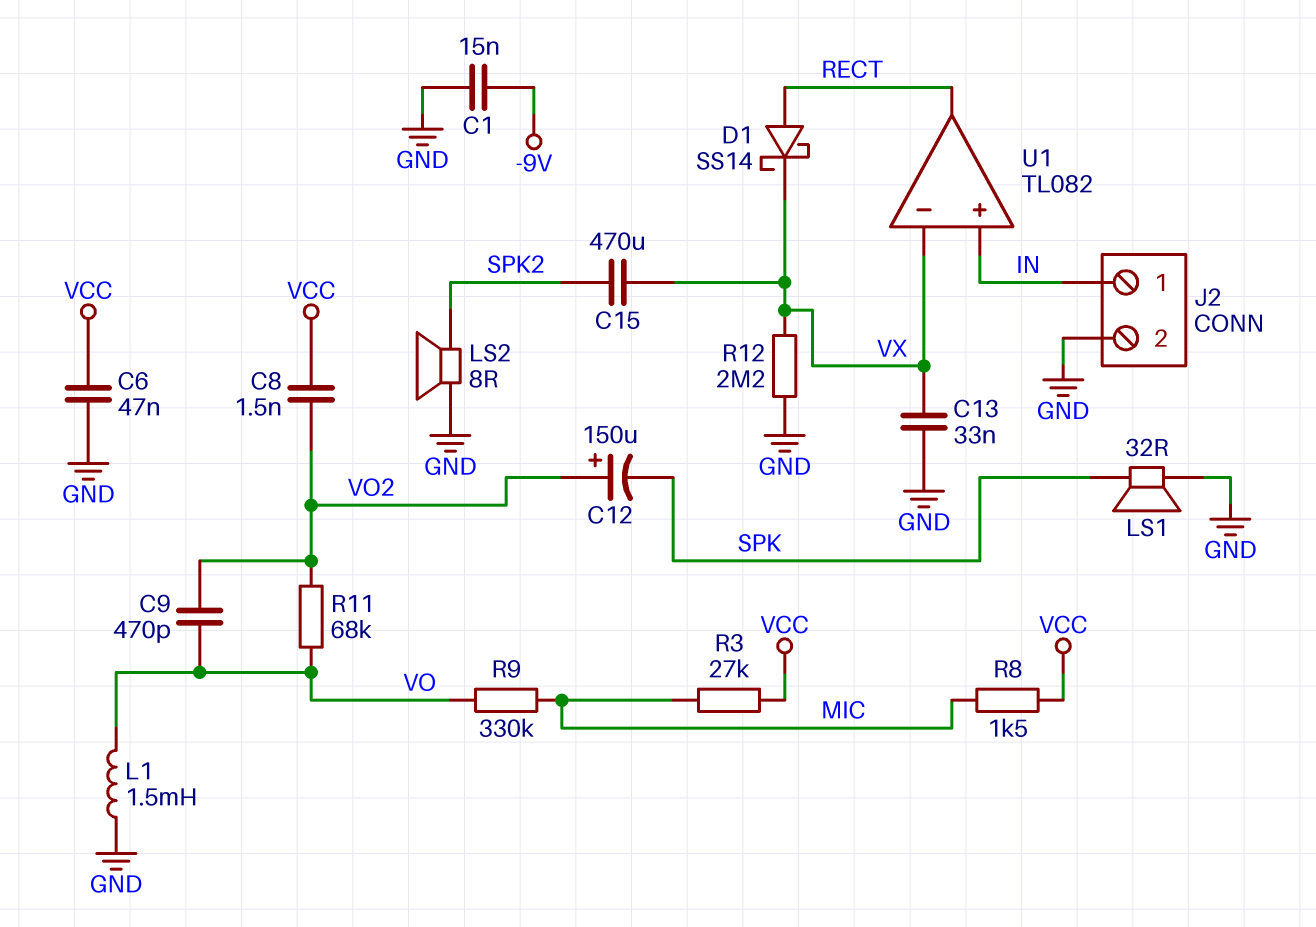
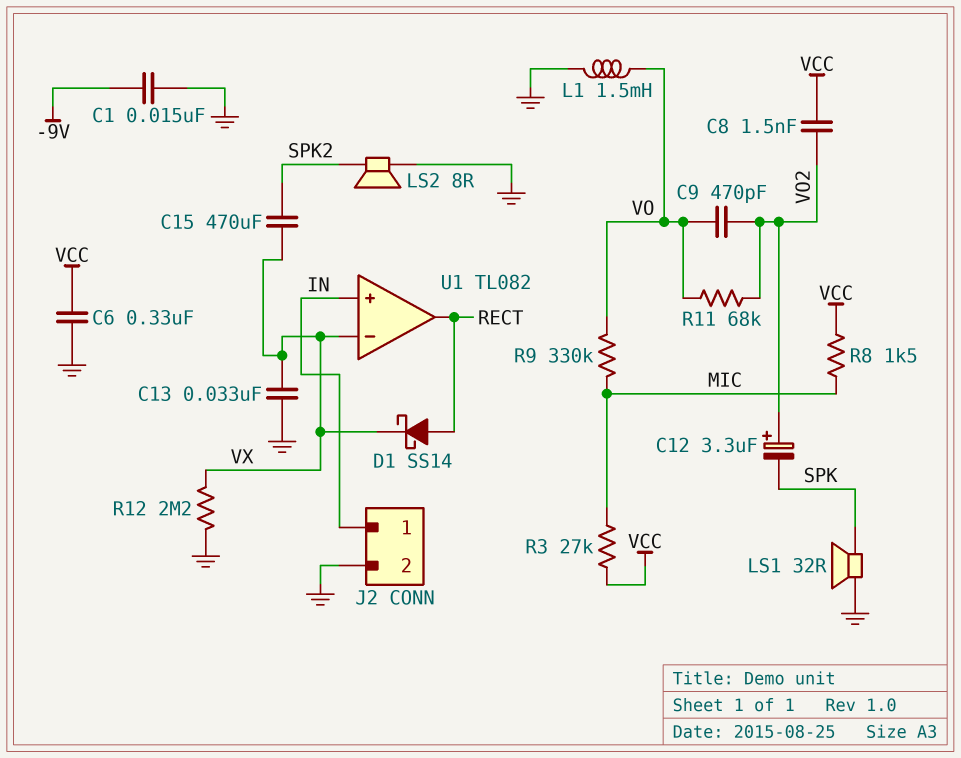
C6: 47nF (GND, VCC) -> 330nF (GND, VCC)
C12: 150uF (plus VO2, minus SPK) -> 3.3uF (plus VO2, minus SPK)

